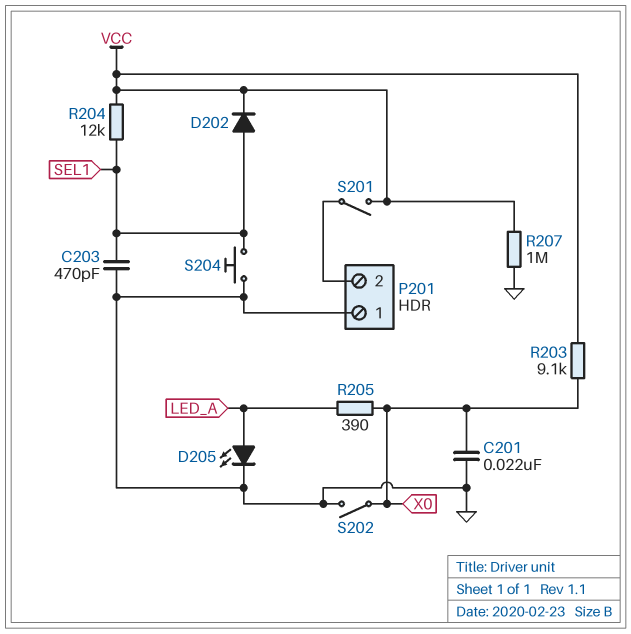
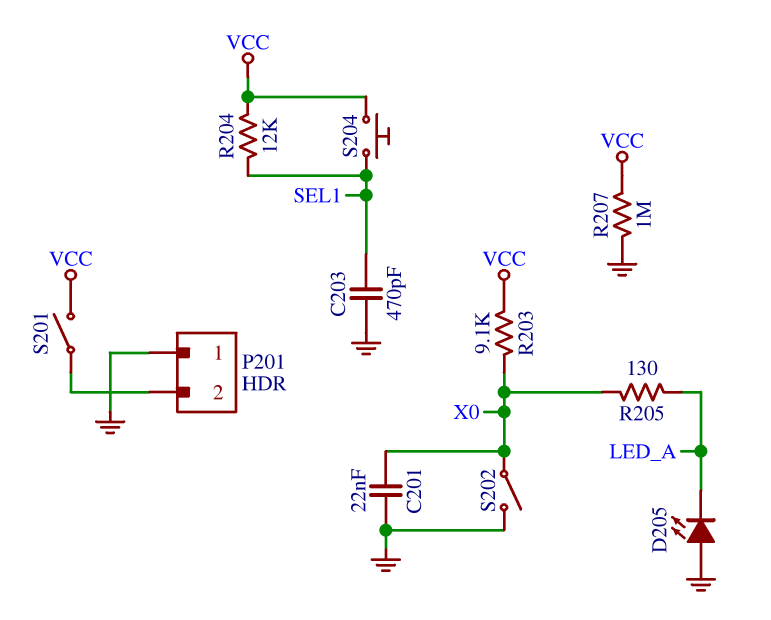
D202: diode (A SEL1, K VCC) -> none
D205: LED (A LED_A, K GND) -> LED (A GND, K LED_A)
R205: 390 (LED_A, X0) -> 130 (LED_A, X0)
S204: button (GND, SEL1) -> button (SEL1, VCC)

